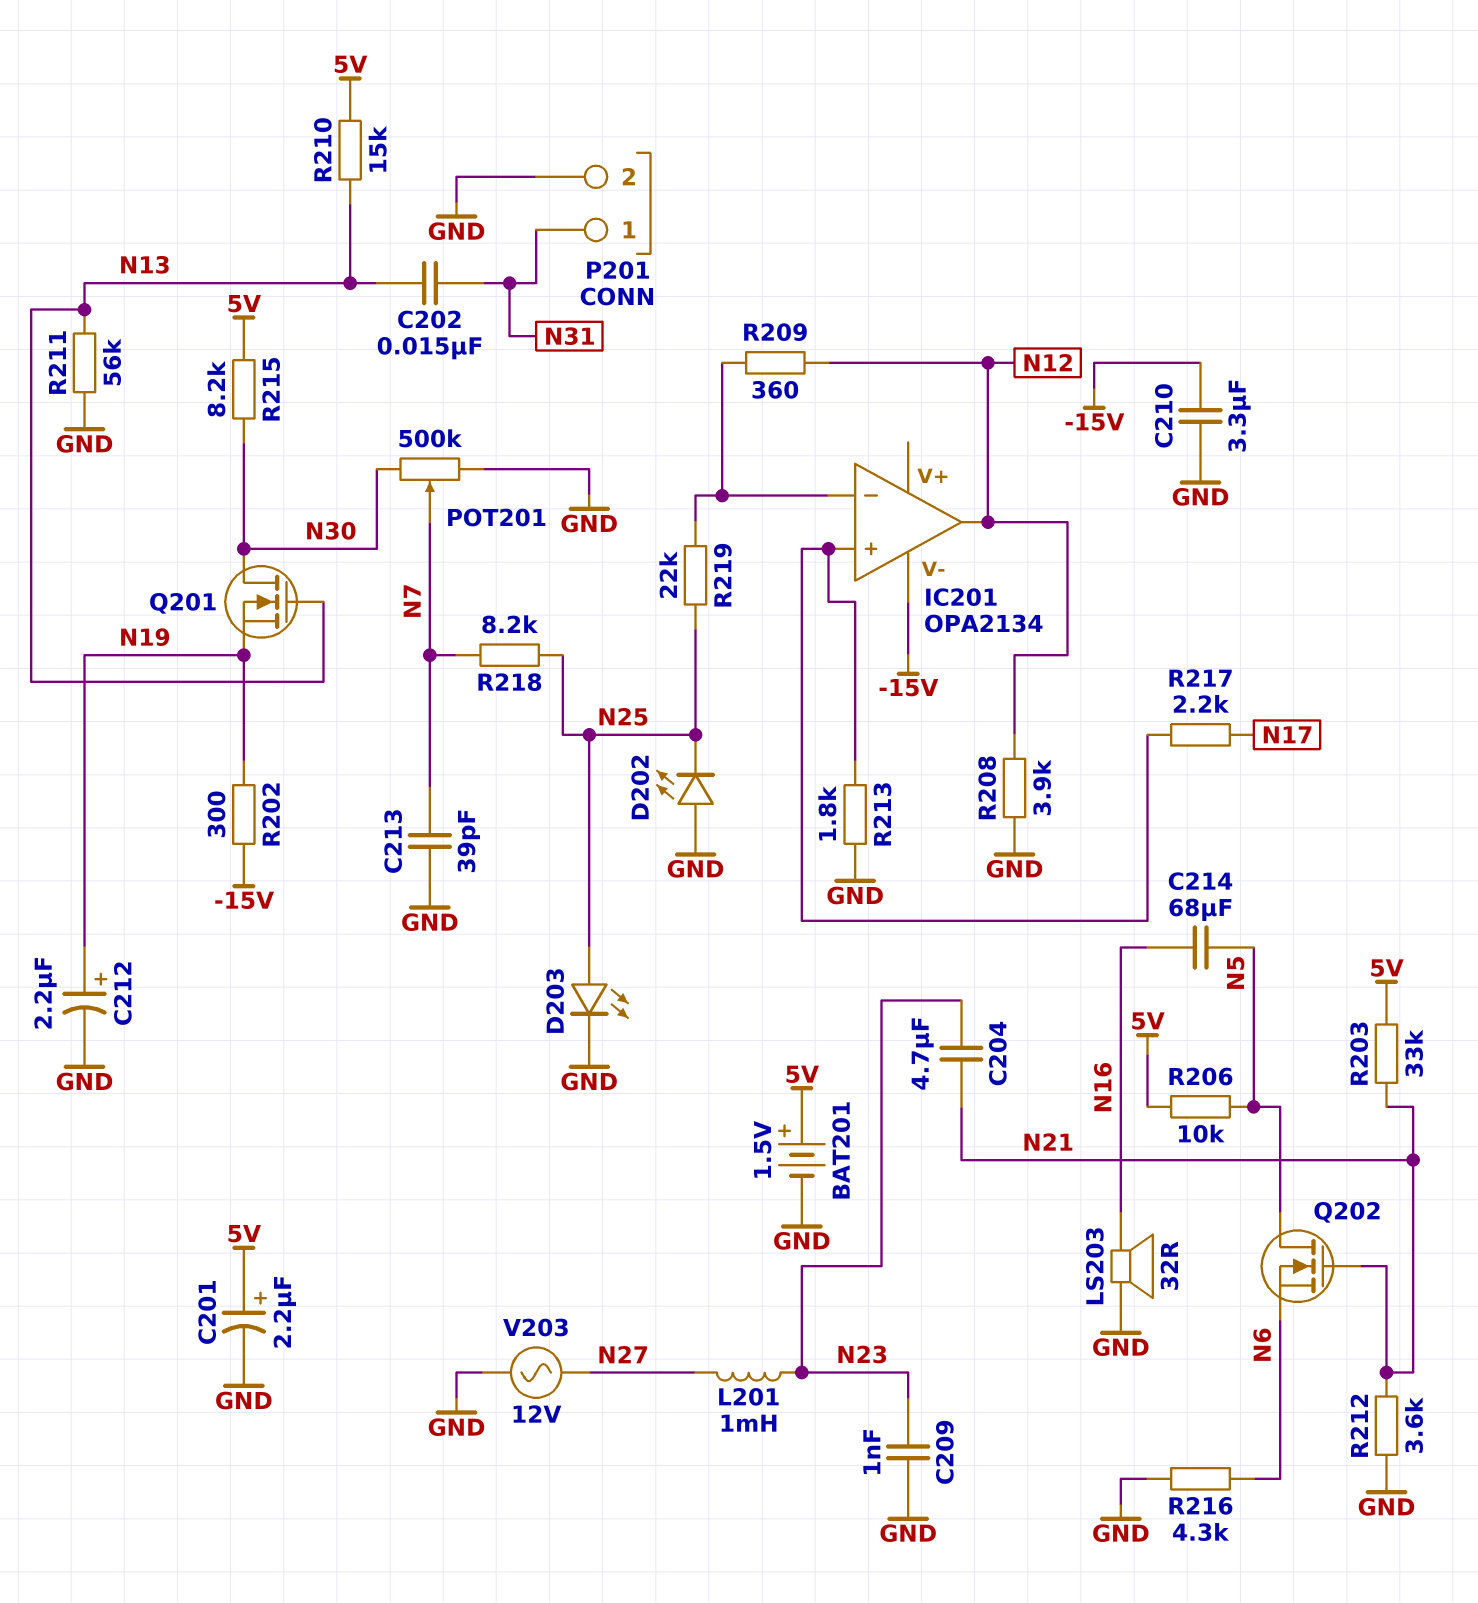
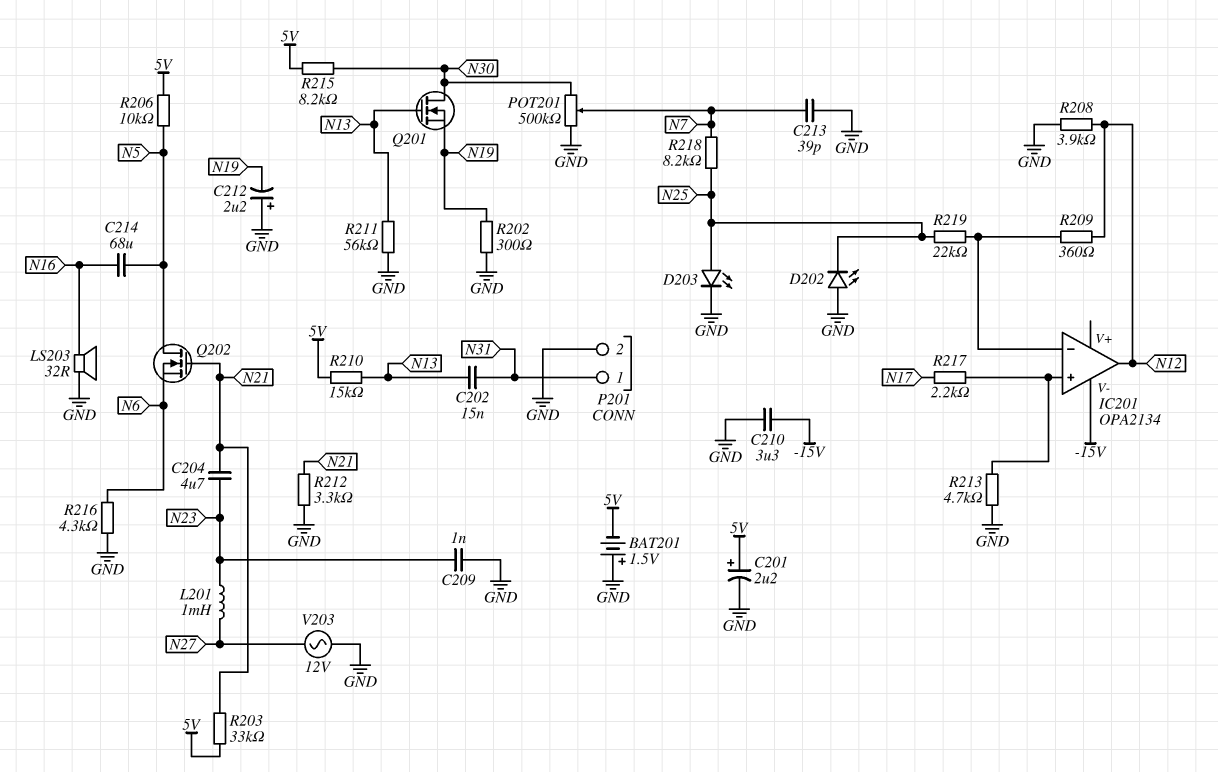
BAT201: 1.5V (plus 5V, minus GND) -> 1.5V (plus GND, minus 5V)
C212: 2.2uF (plus N19, minus GND) -> 2.2uF (plus GND, minus N19)
R202: 300 (-15V, N19) -> 300 (GND, N19)
R212: 3.6k (GND, N21) -> 3.3k (GND, N21)
R213: 1.8k (GND, IC201/in+) -> 4.7k (GND, IC201/in+)

